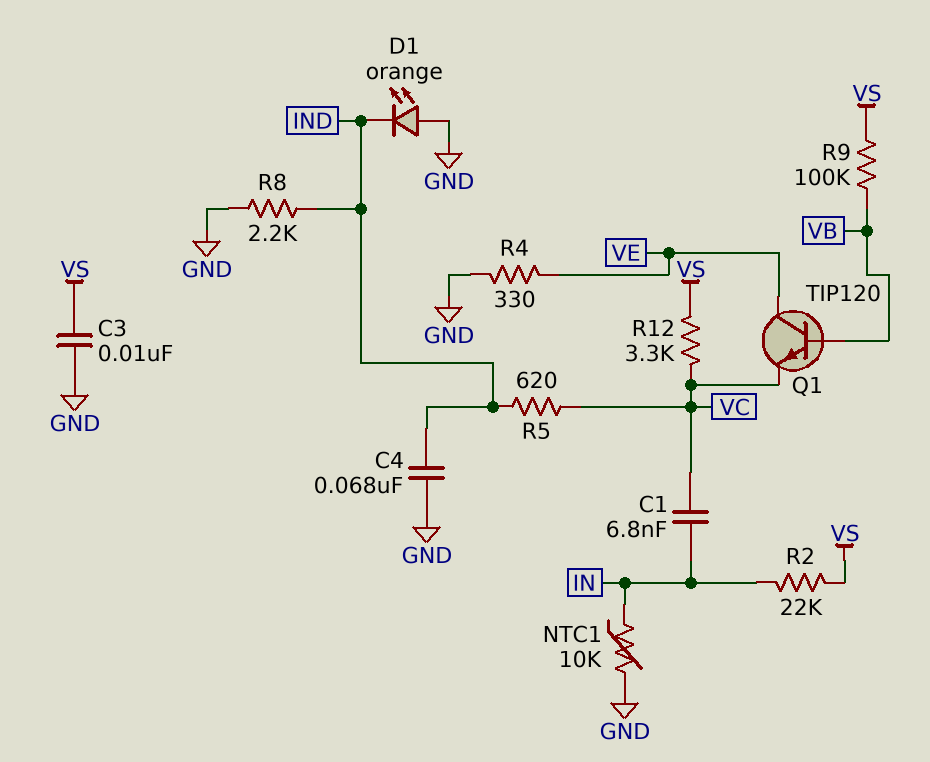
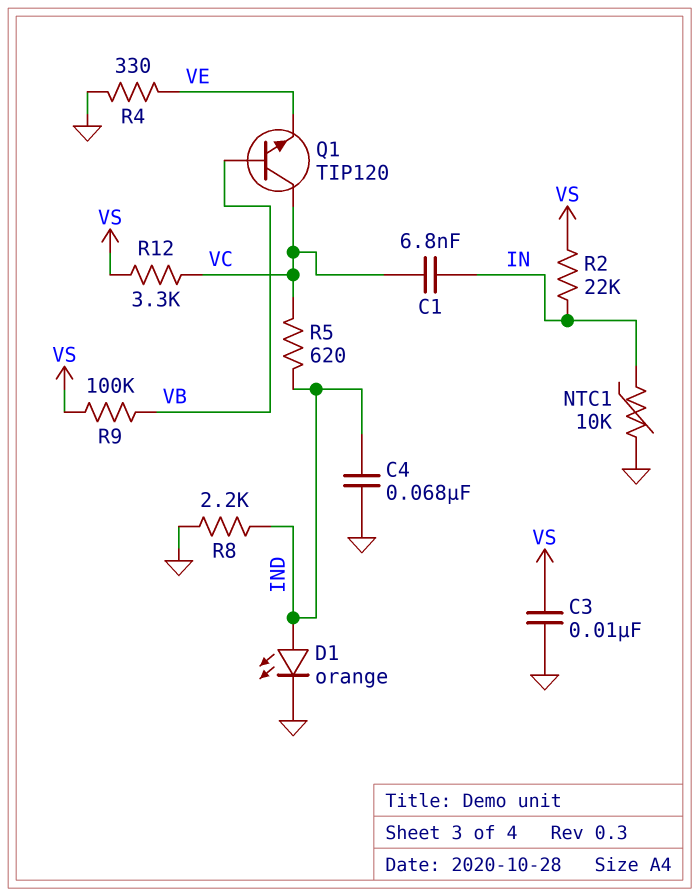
D1: LED orange (A GND, K IND) -> LED orange (A IND, K GND)
Q1: NPN TIP120 (B VB, C VE, E VC) -> NPN TIP120 (B VB, C VC, E VE)

